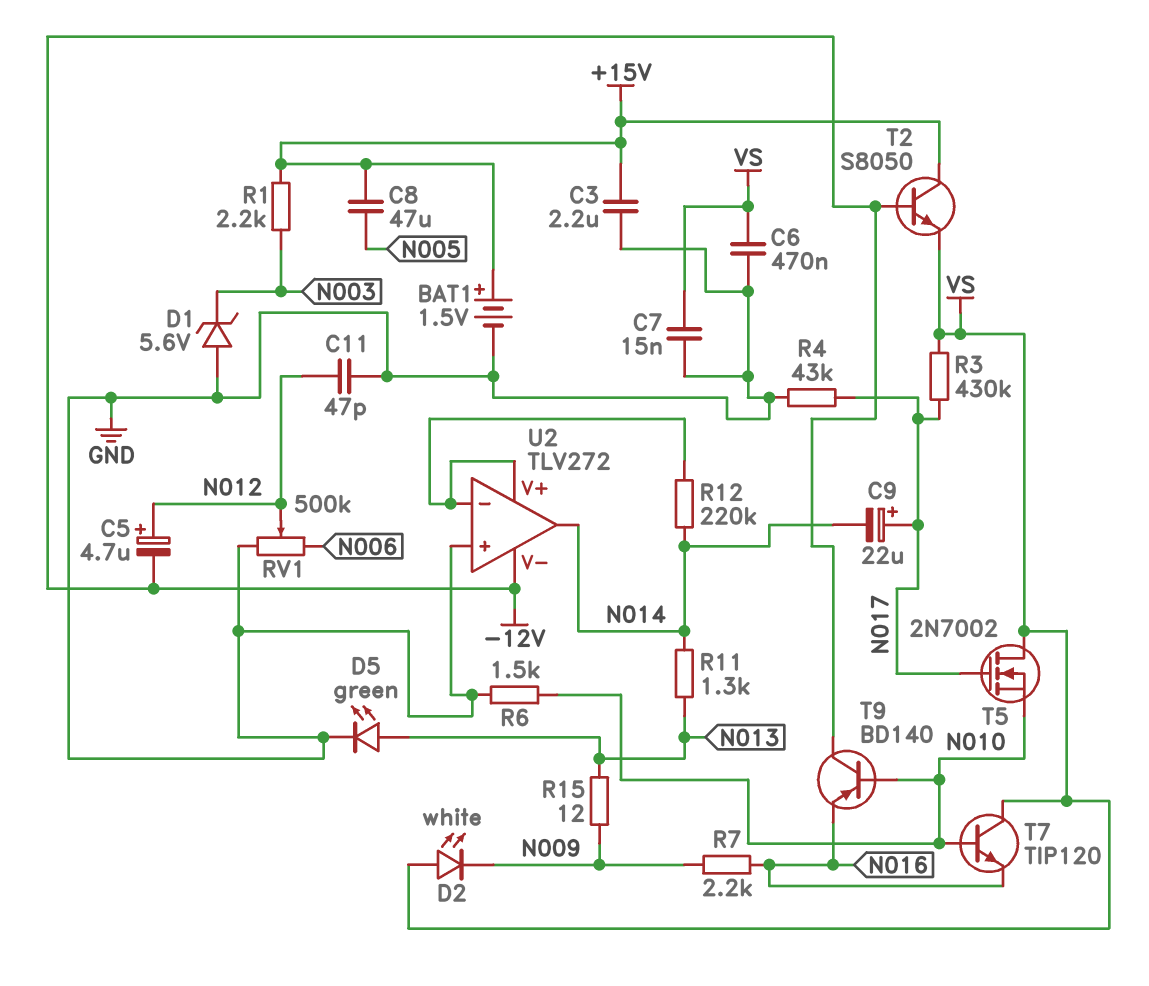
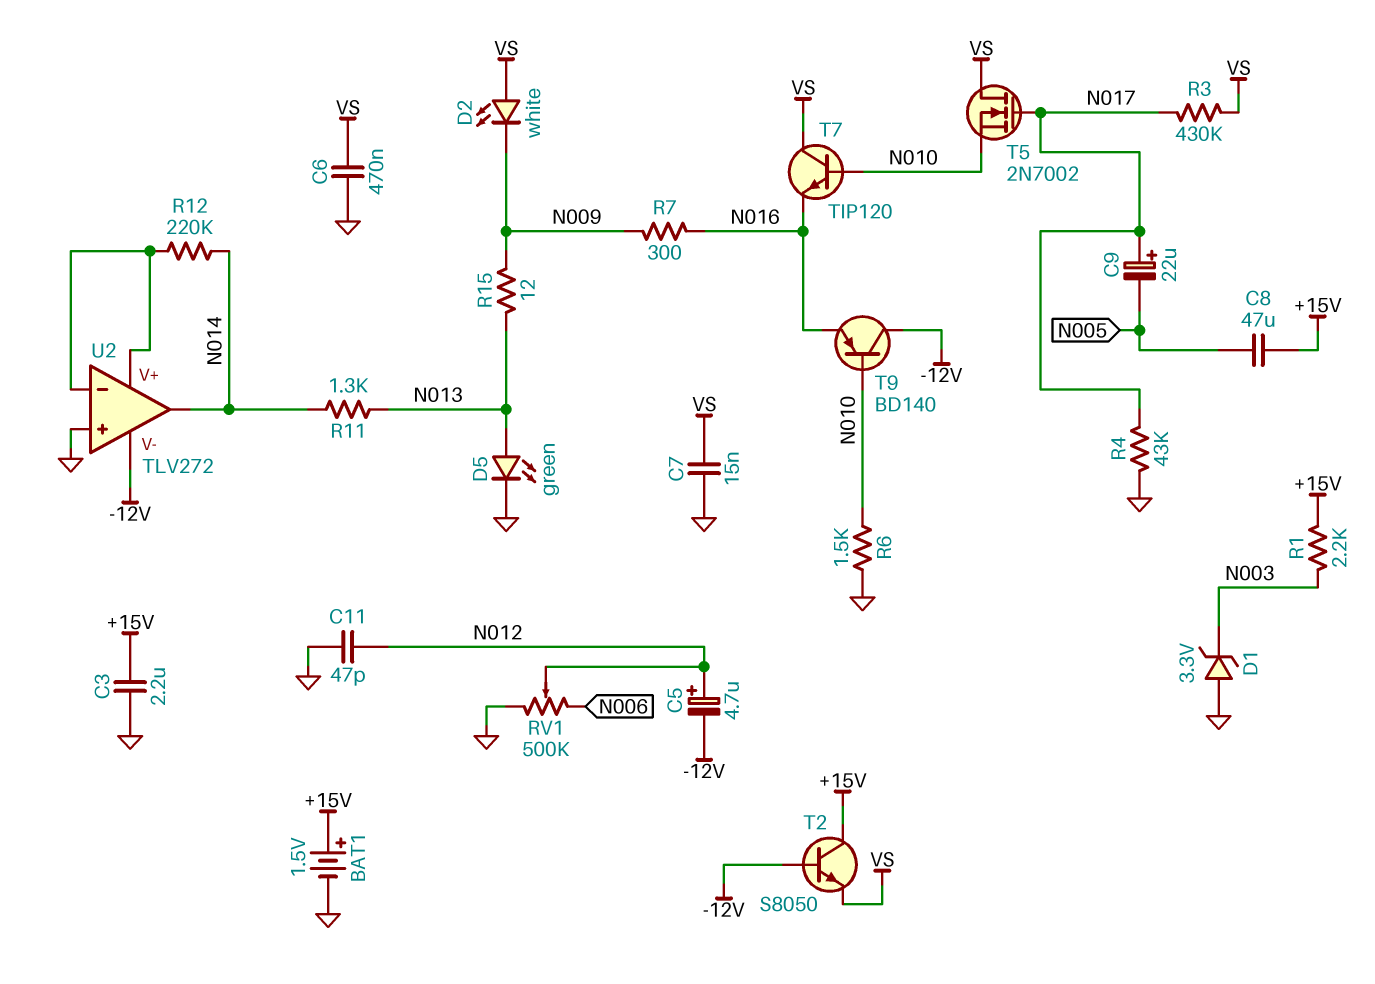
C9: 22uF (plus N017, minus N014) -> 22uF (plus N017, minus N005)
D1: zener 5.6V (A GND, K N003) -> zener 3.3V (A GND, K N003)
R7: 2.2k (N009, N016) -> 300 (N009, N016)

